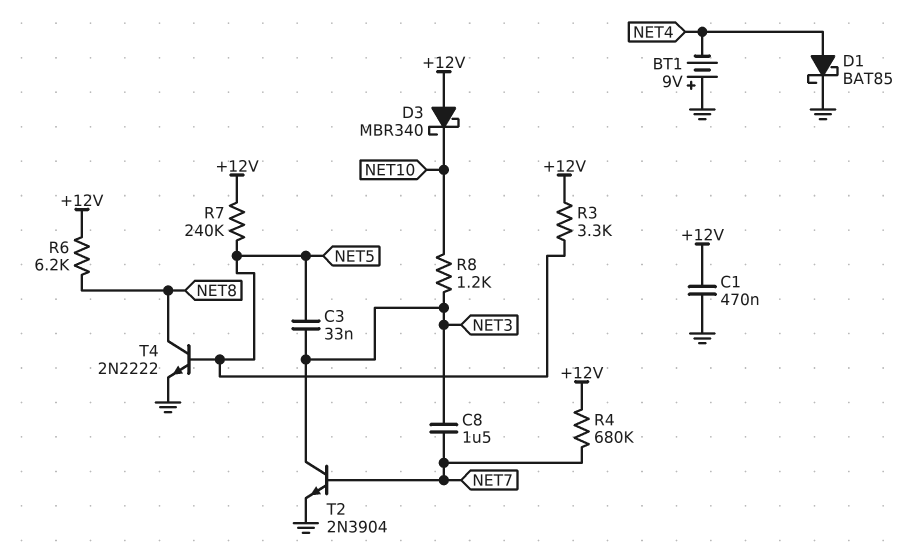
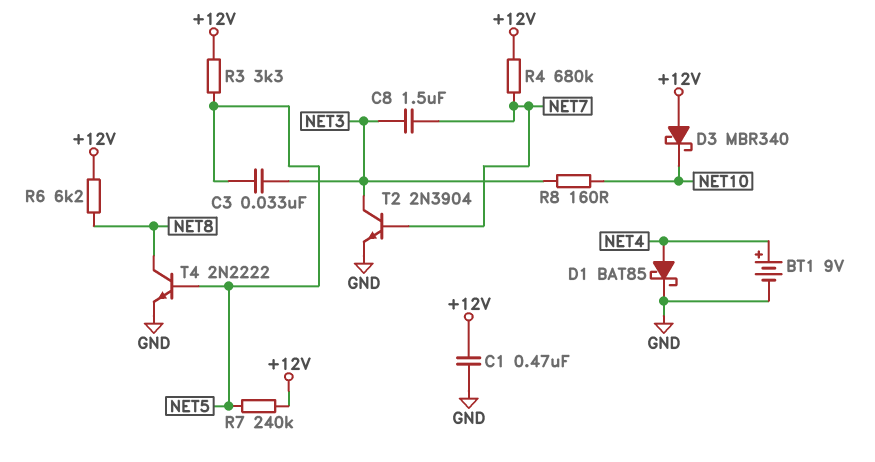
BT1: 9V (plus GND, minus NET4) -> 9V (plus NET4, minus GND)
R8: 1.2k (NET3, NET10) -> 160 (NET3, NET10)

